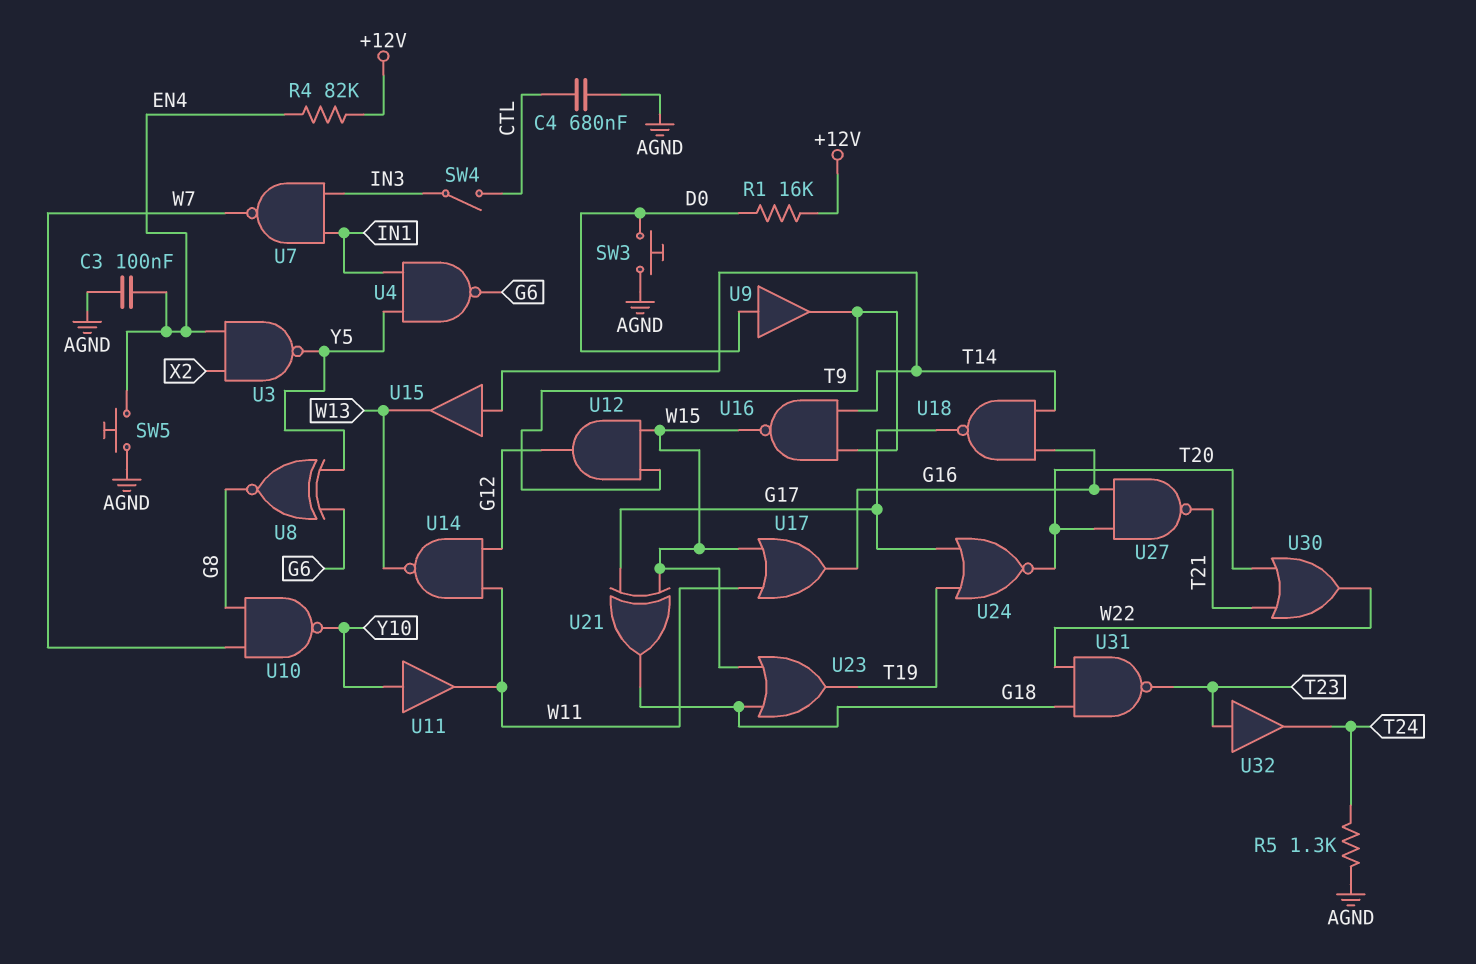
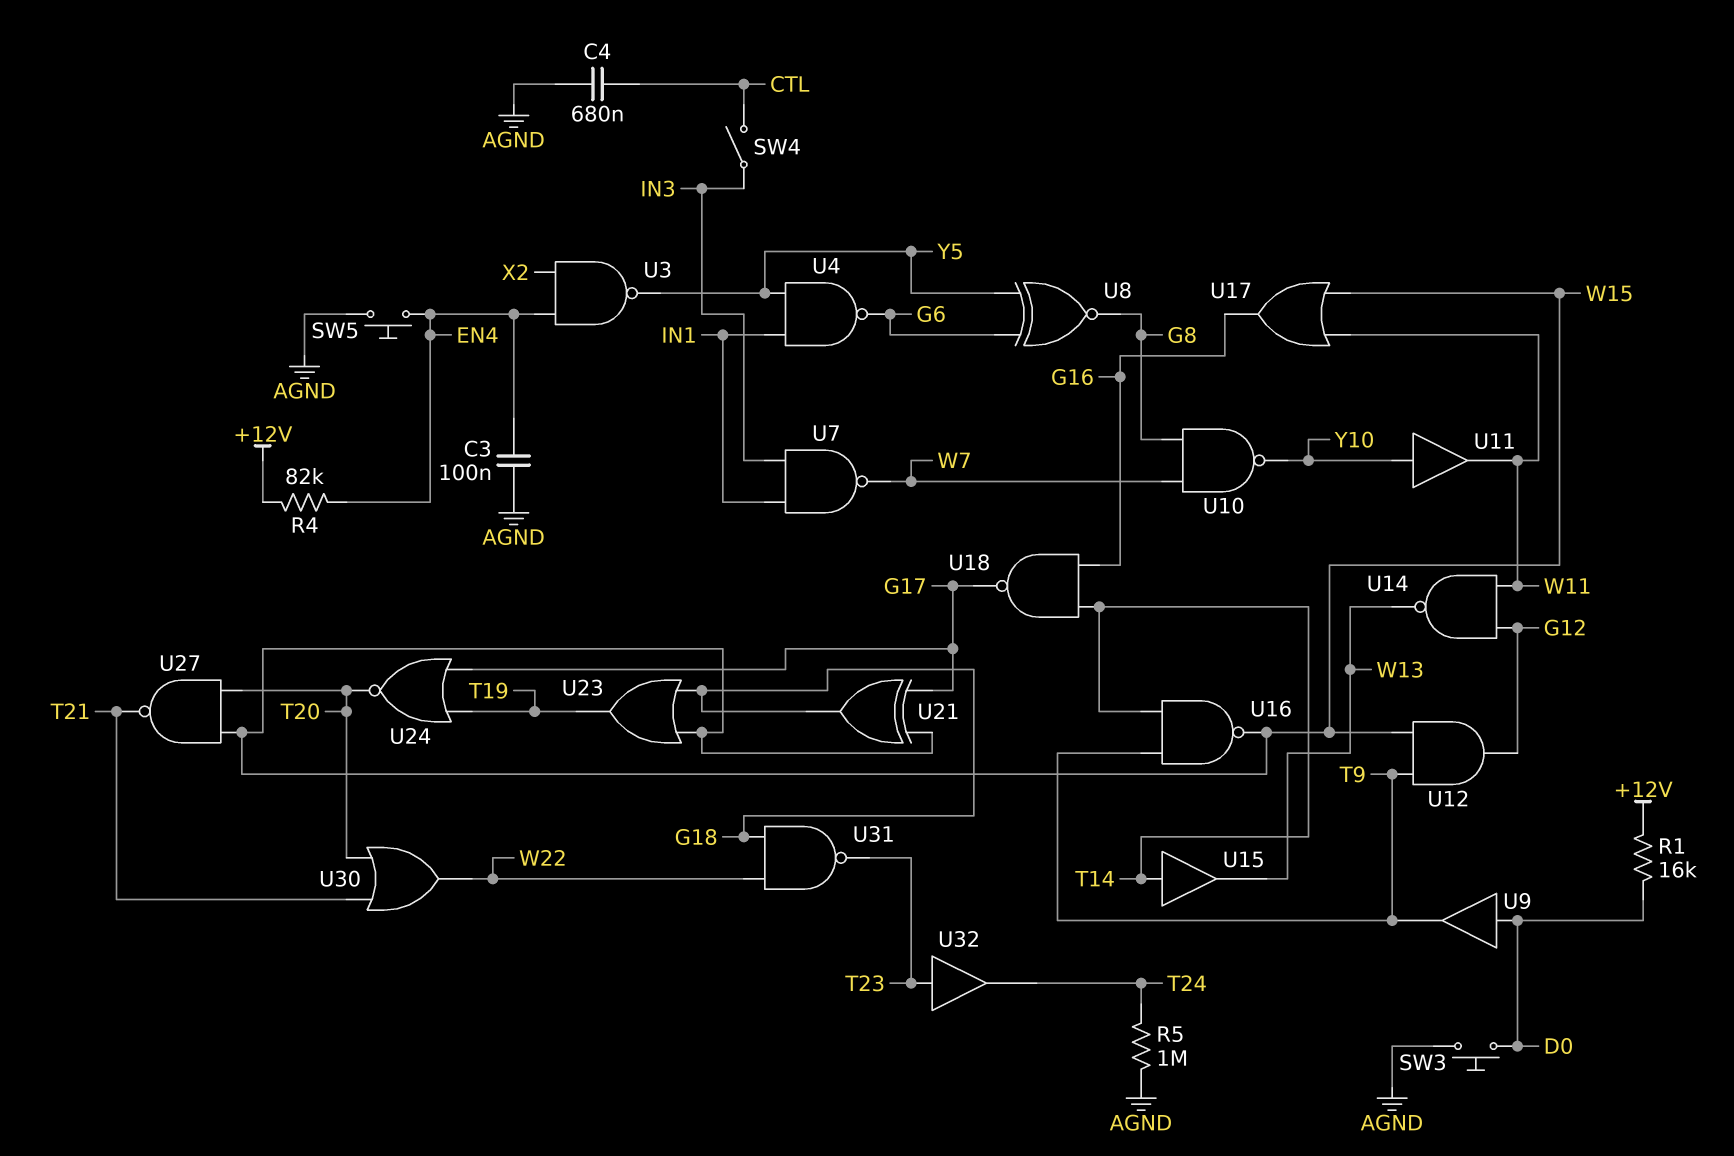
R5: 1.3k (AGND, T24) -> 1M (AGND, T24)
U27: NAND (in G16, in T20, out T21) -> NAND (in T20, in W15, out T21)

